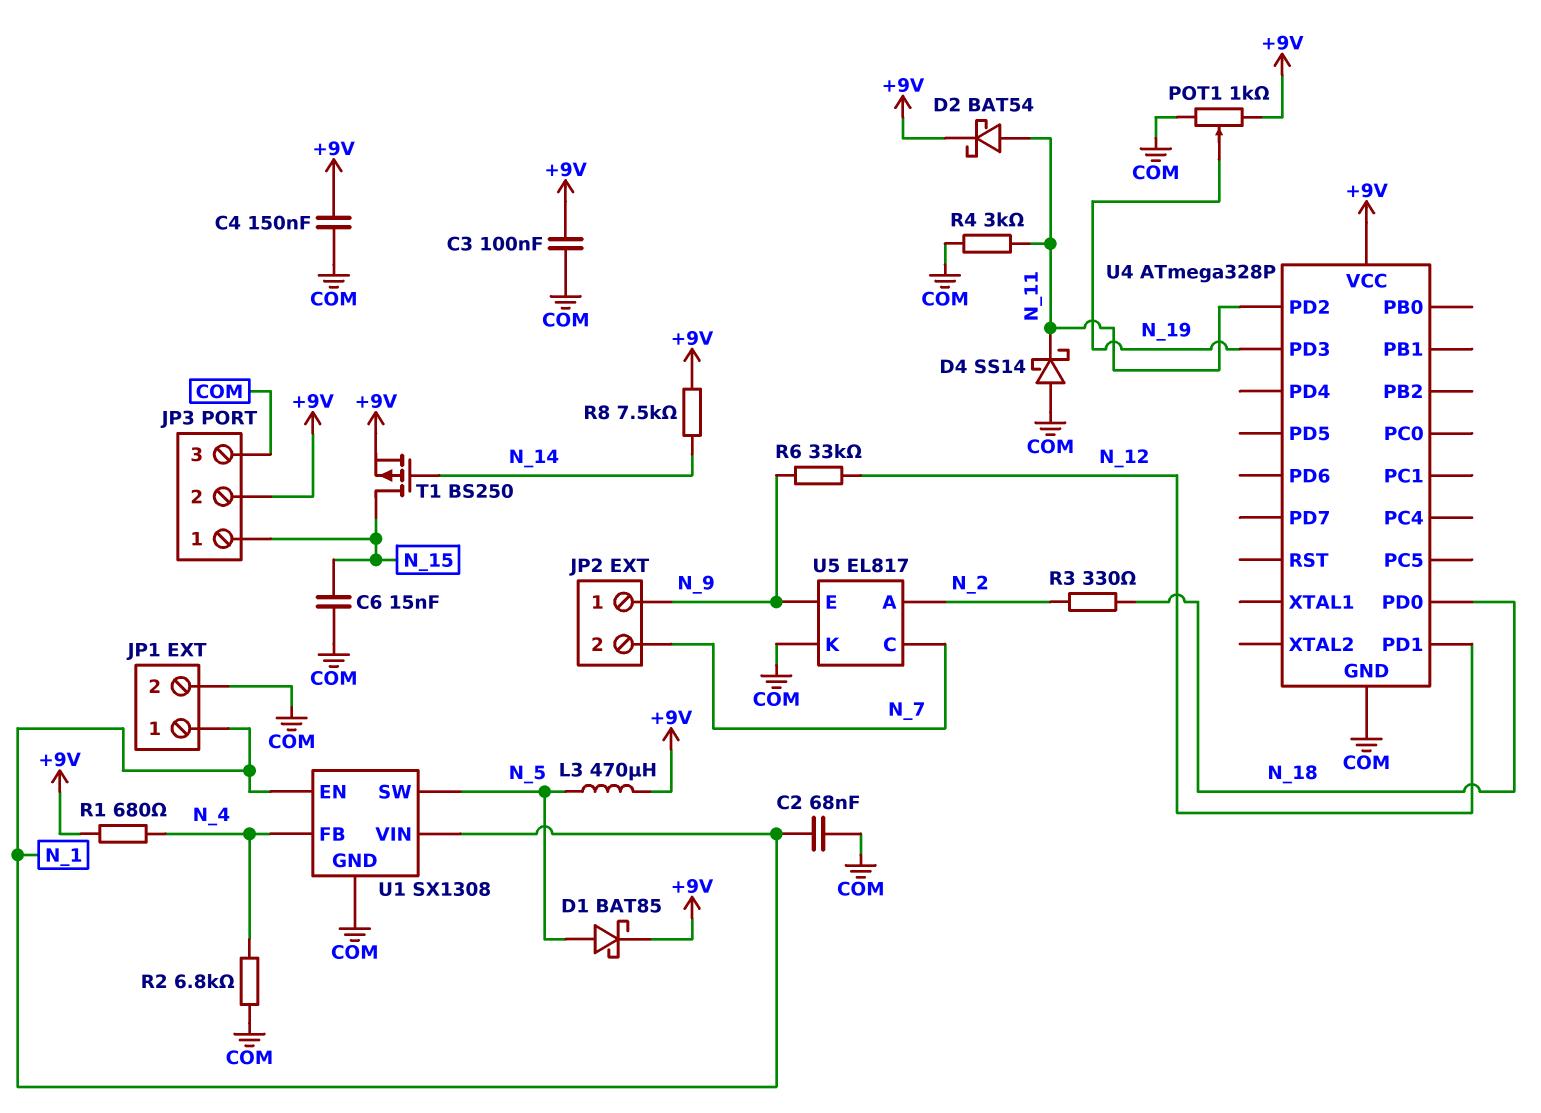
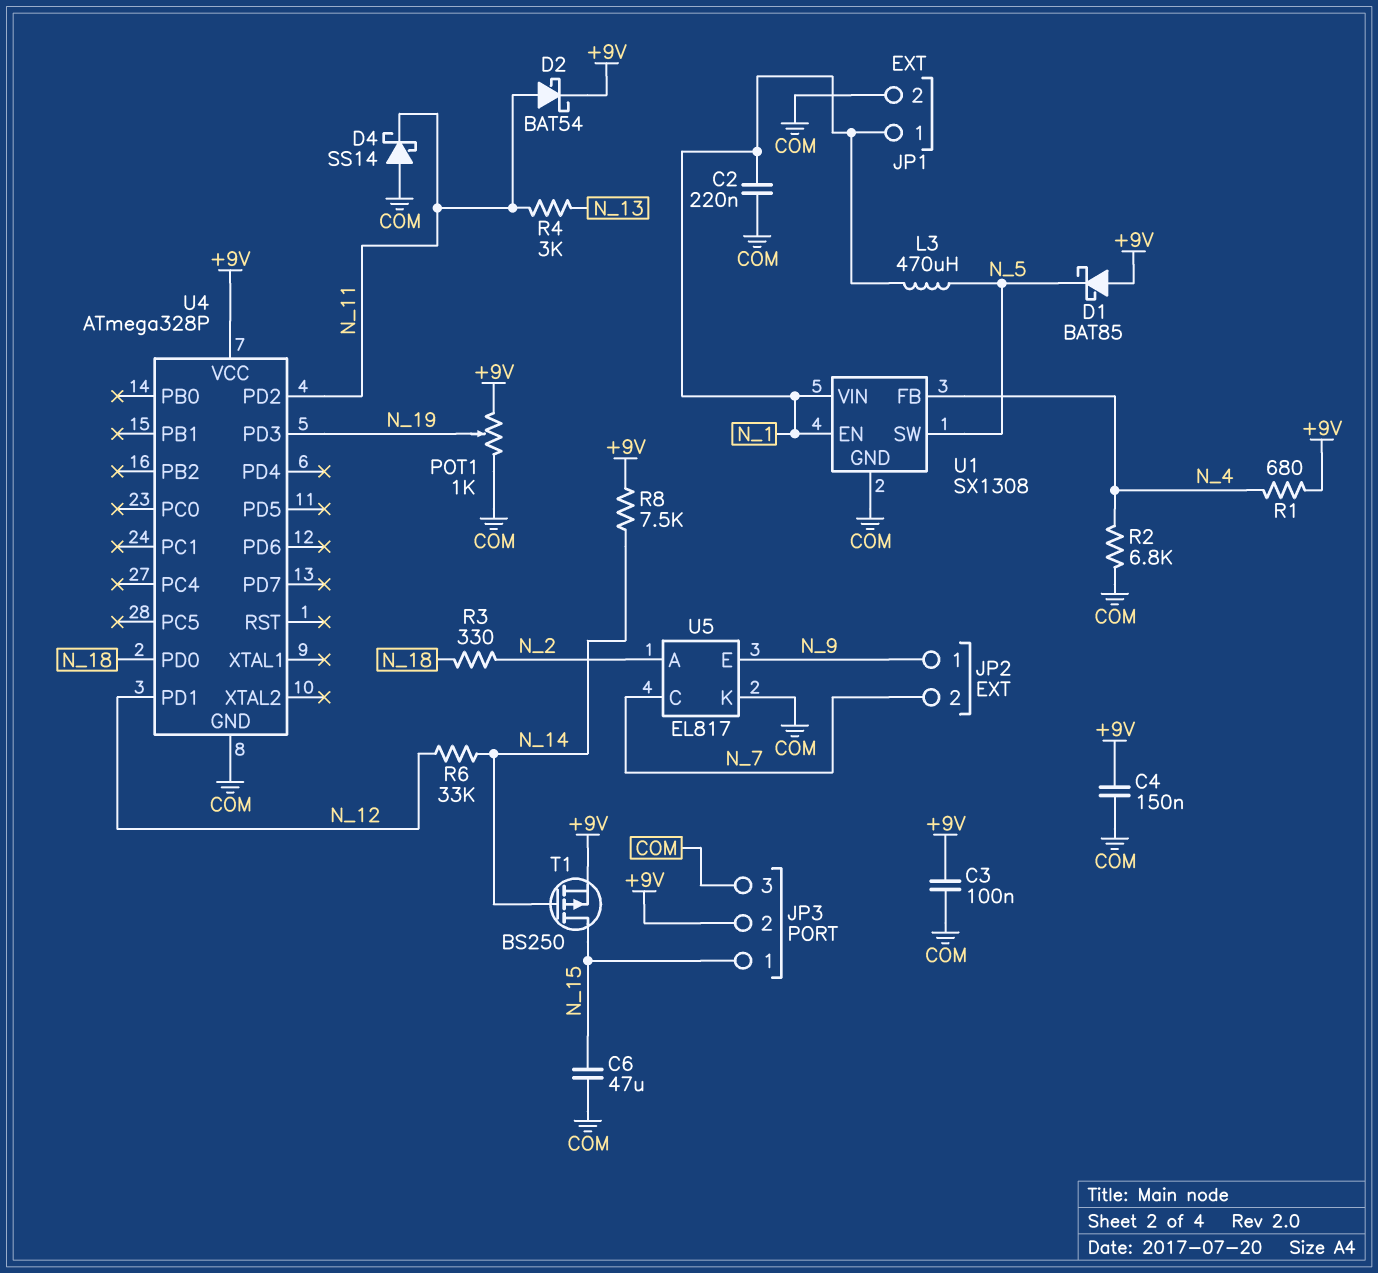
C2: 68nF (COM, N_1) -> 220nF (COM, N_1)
C6: 15nF (COM, N_15) -> 47uF (COM, N_15)
D1: schottky BAT85 (A N_5, K +9V) -> schottky BAT85 (A +9V, K N_5)
L3: 470uH (+9V, N_5) -> 470uH (N_1, N_5)
R4: 3k (COM, N_11) -> 3k (N_11, N_13)
R6: 33k (N_9, N_12) -> 33k (N_12, N_14)

